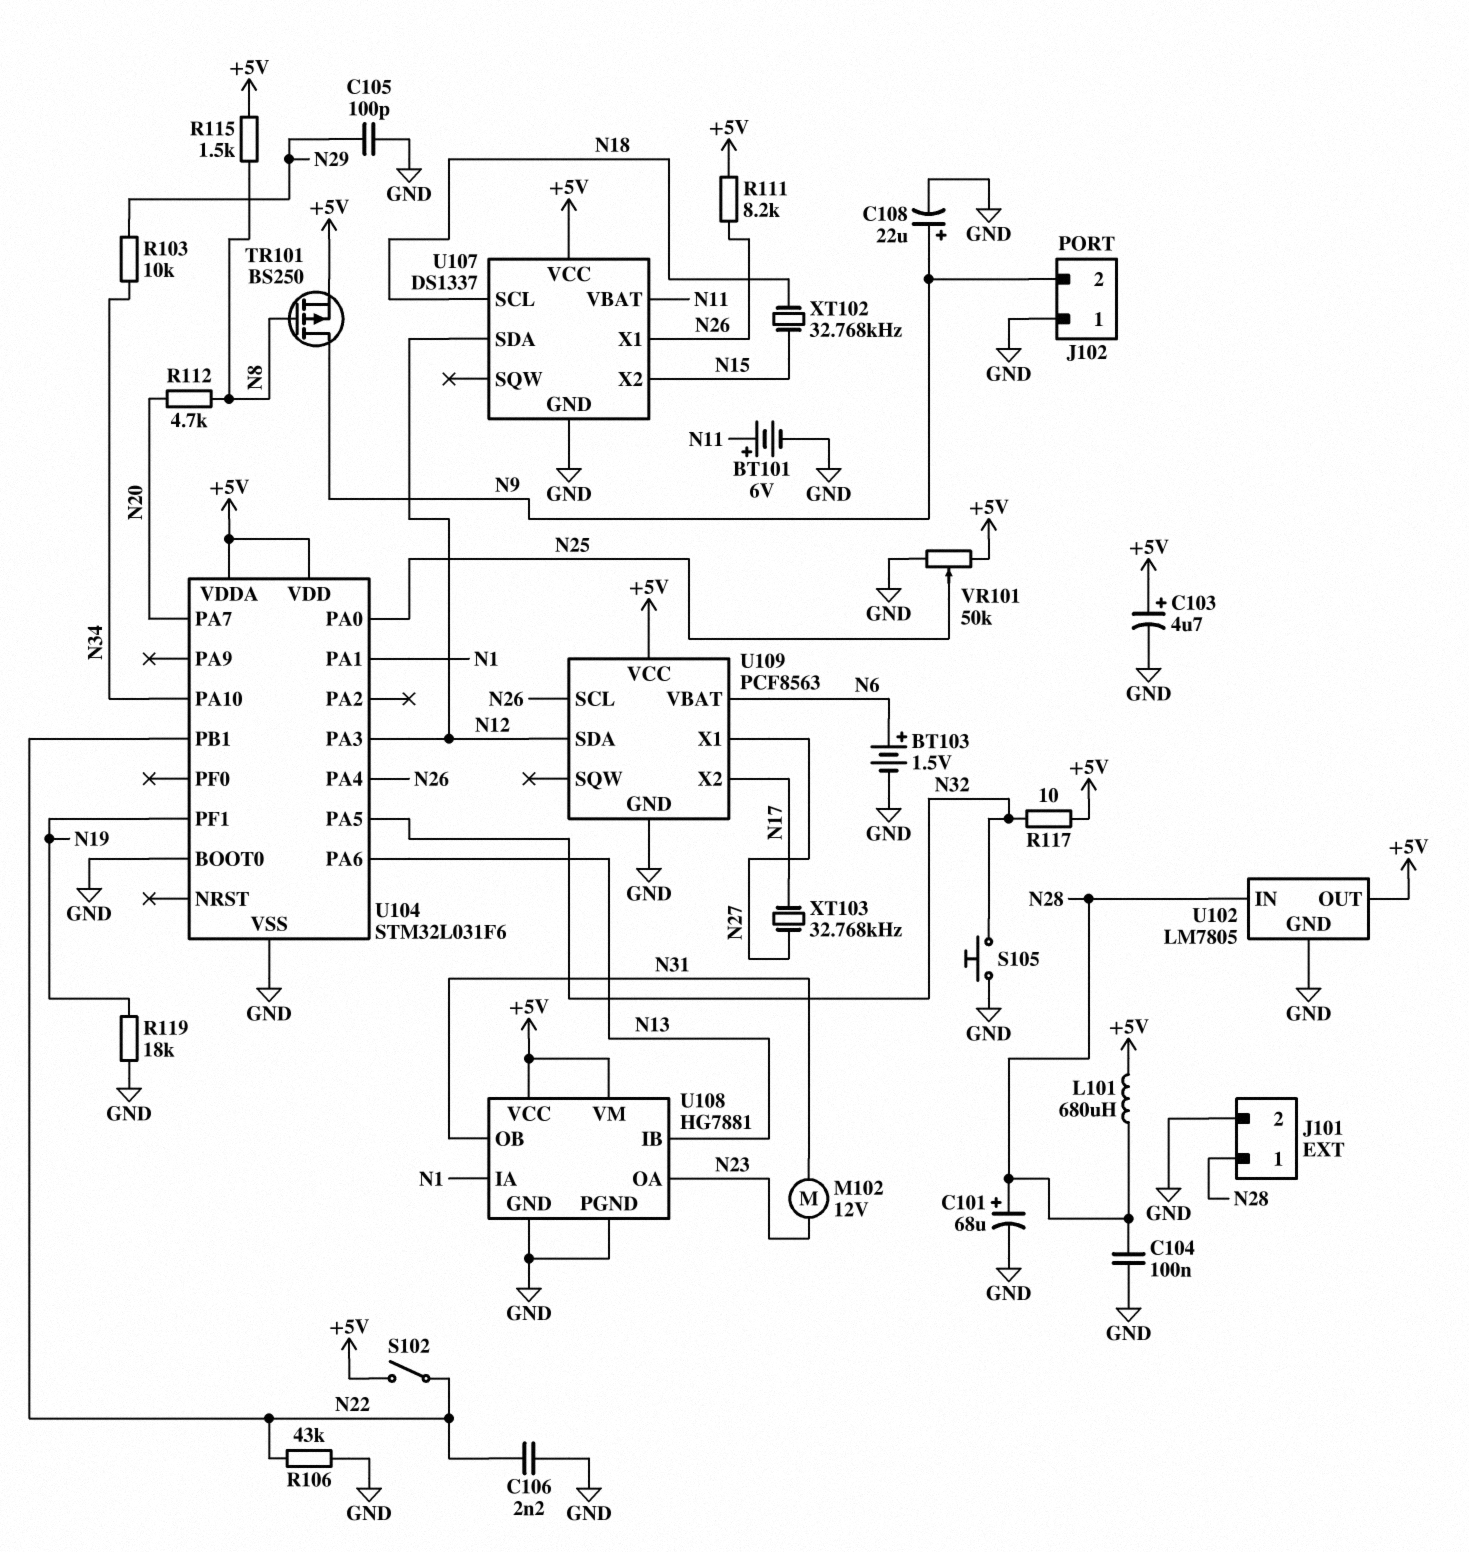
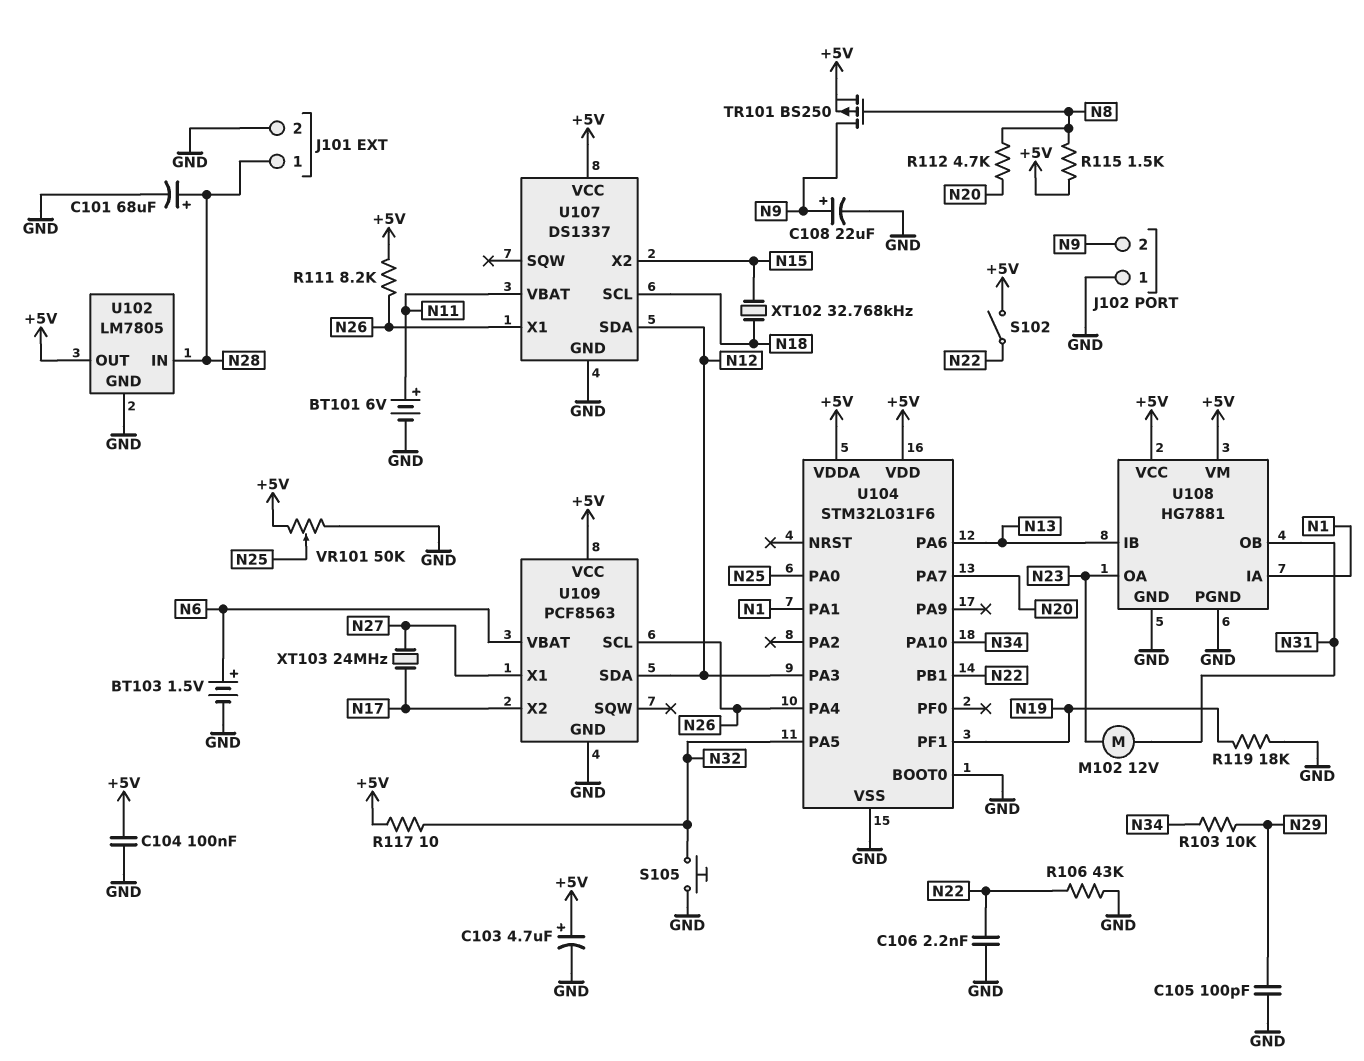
C104: 100nF (GND, N28) -> 100nF (+5V, GND)
L101: 680uH (+5V, N28) -> none
XT103: 32.768kHz (N17, N27) -> 24MHz (N17, N27)

